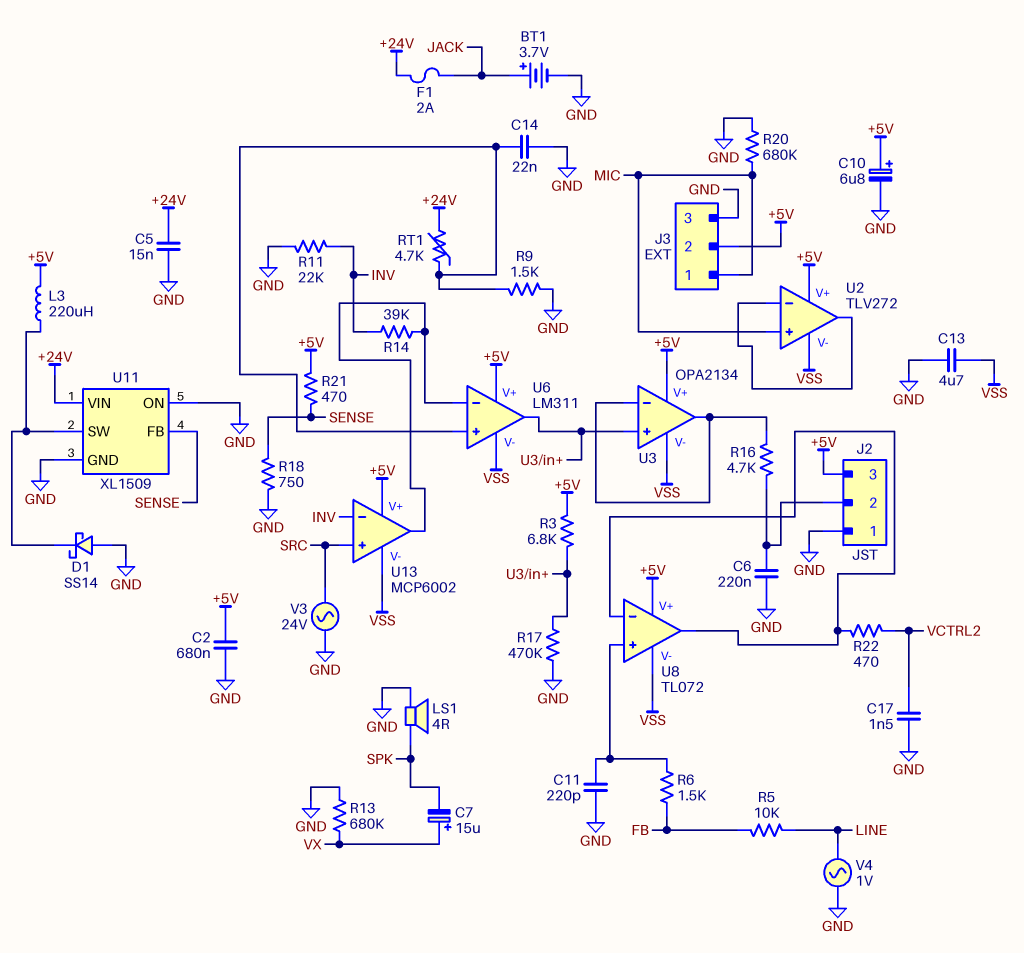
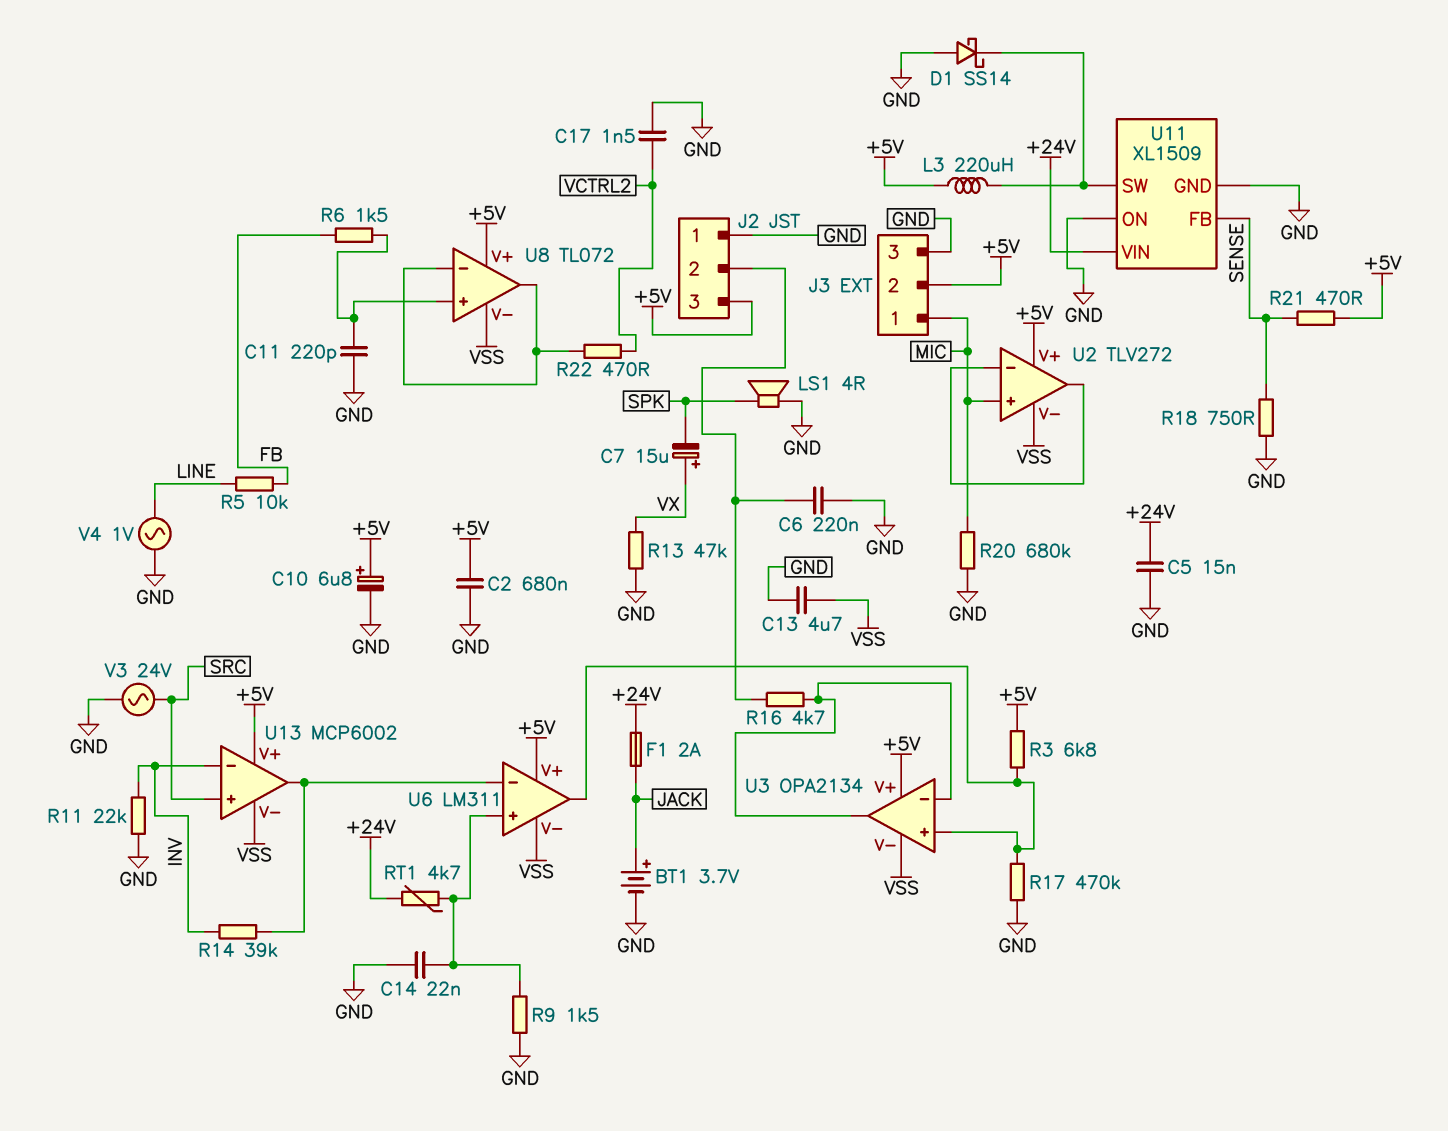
R13: 680k (GND, VX) -> 47k (GND, VX)

